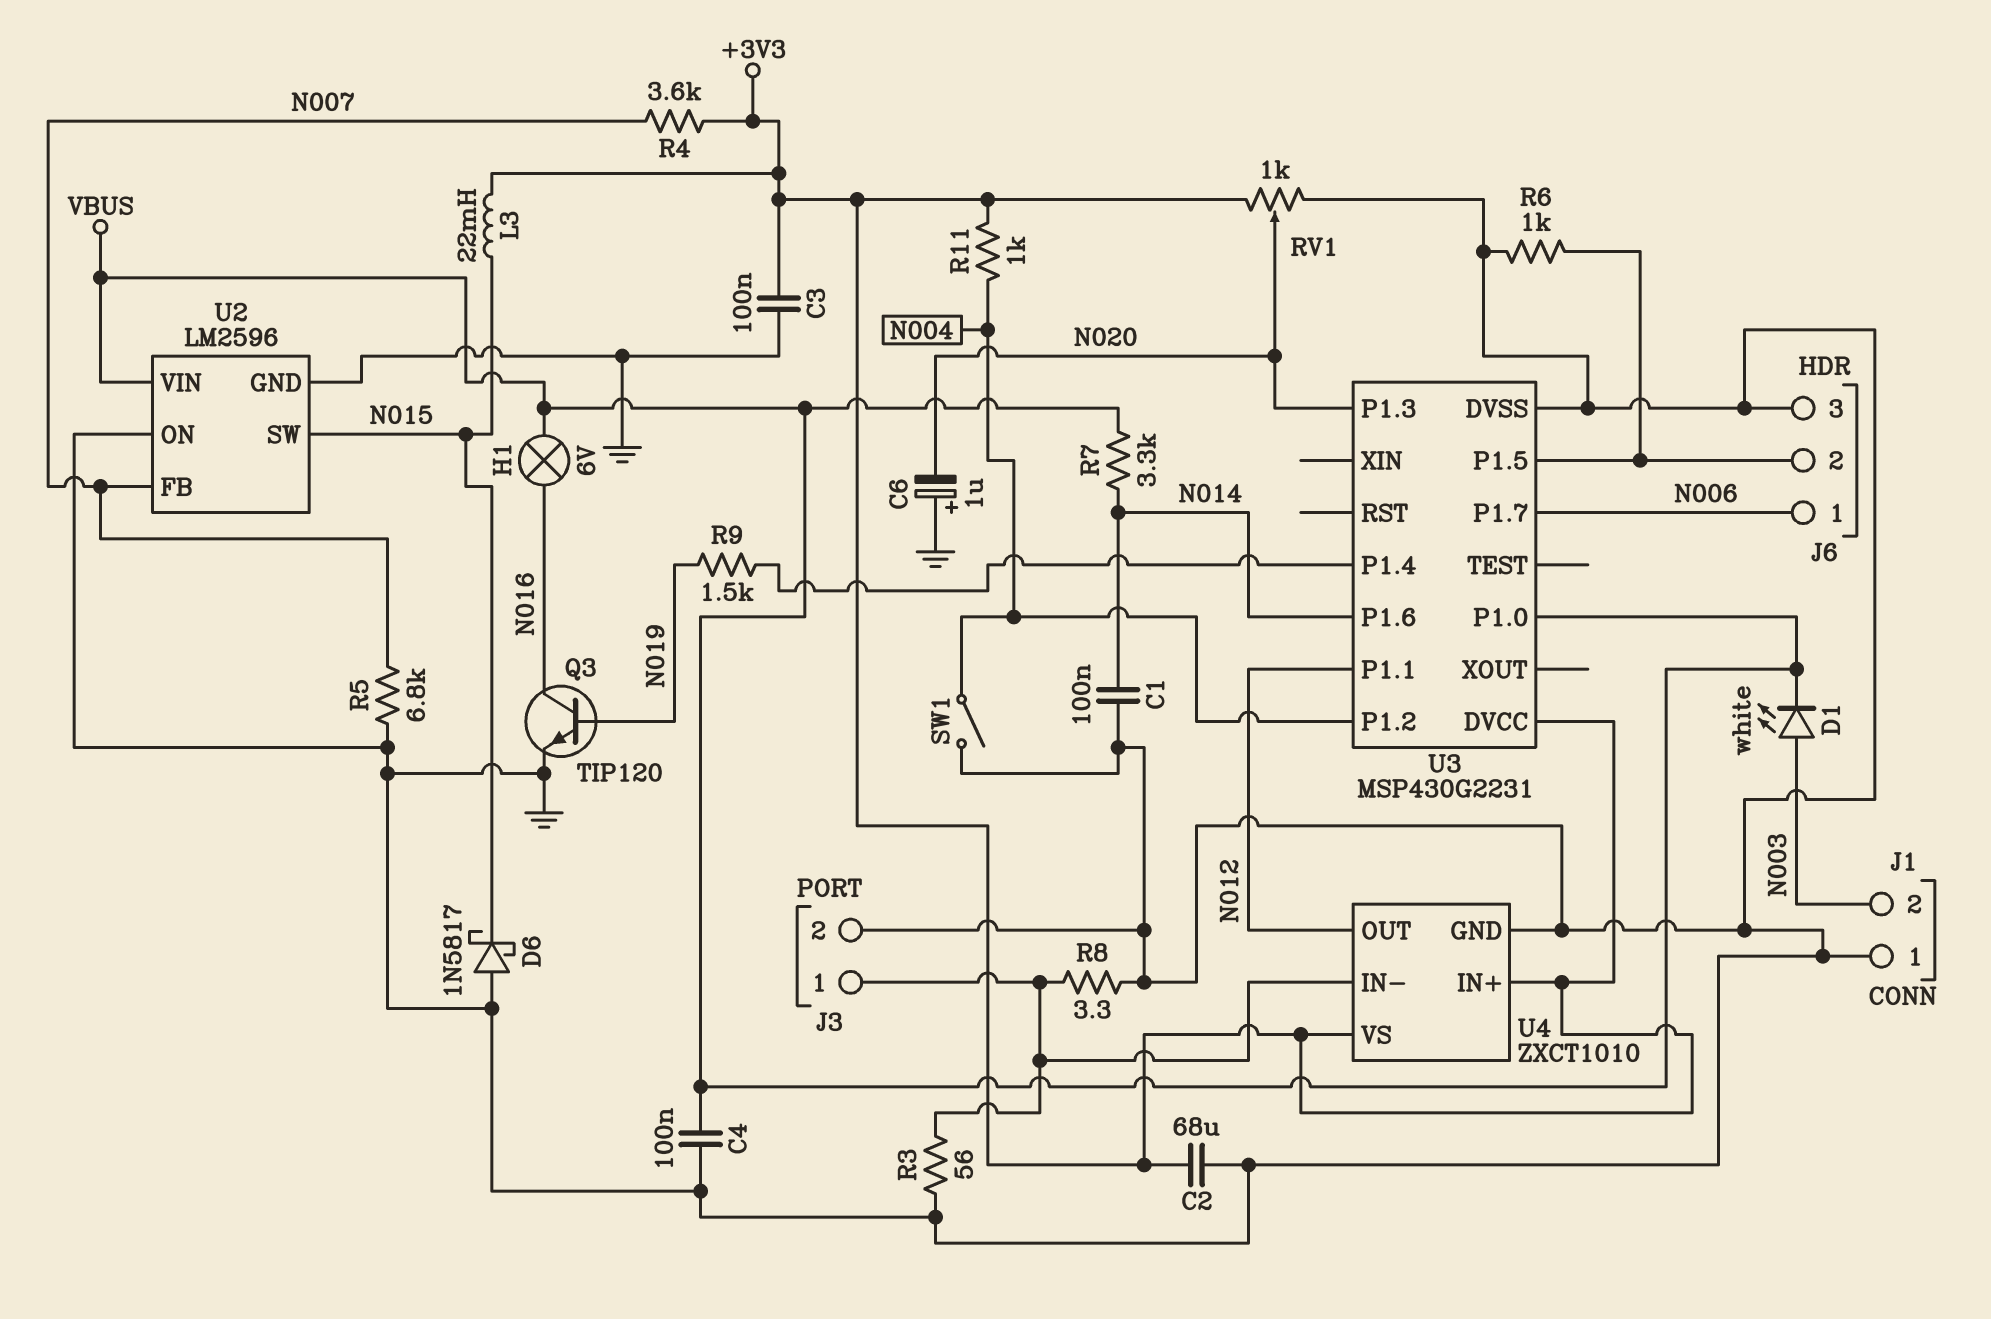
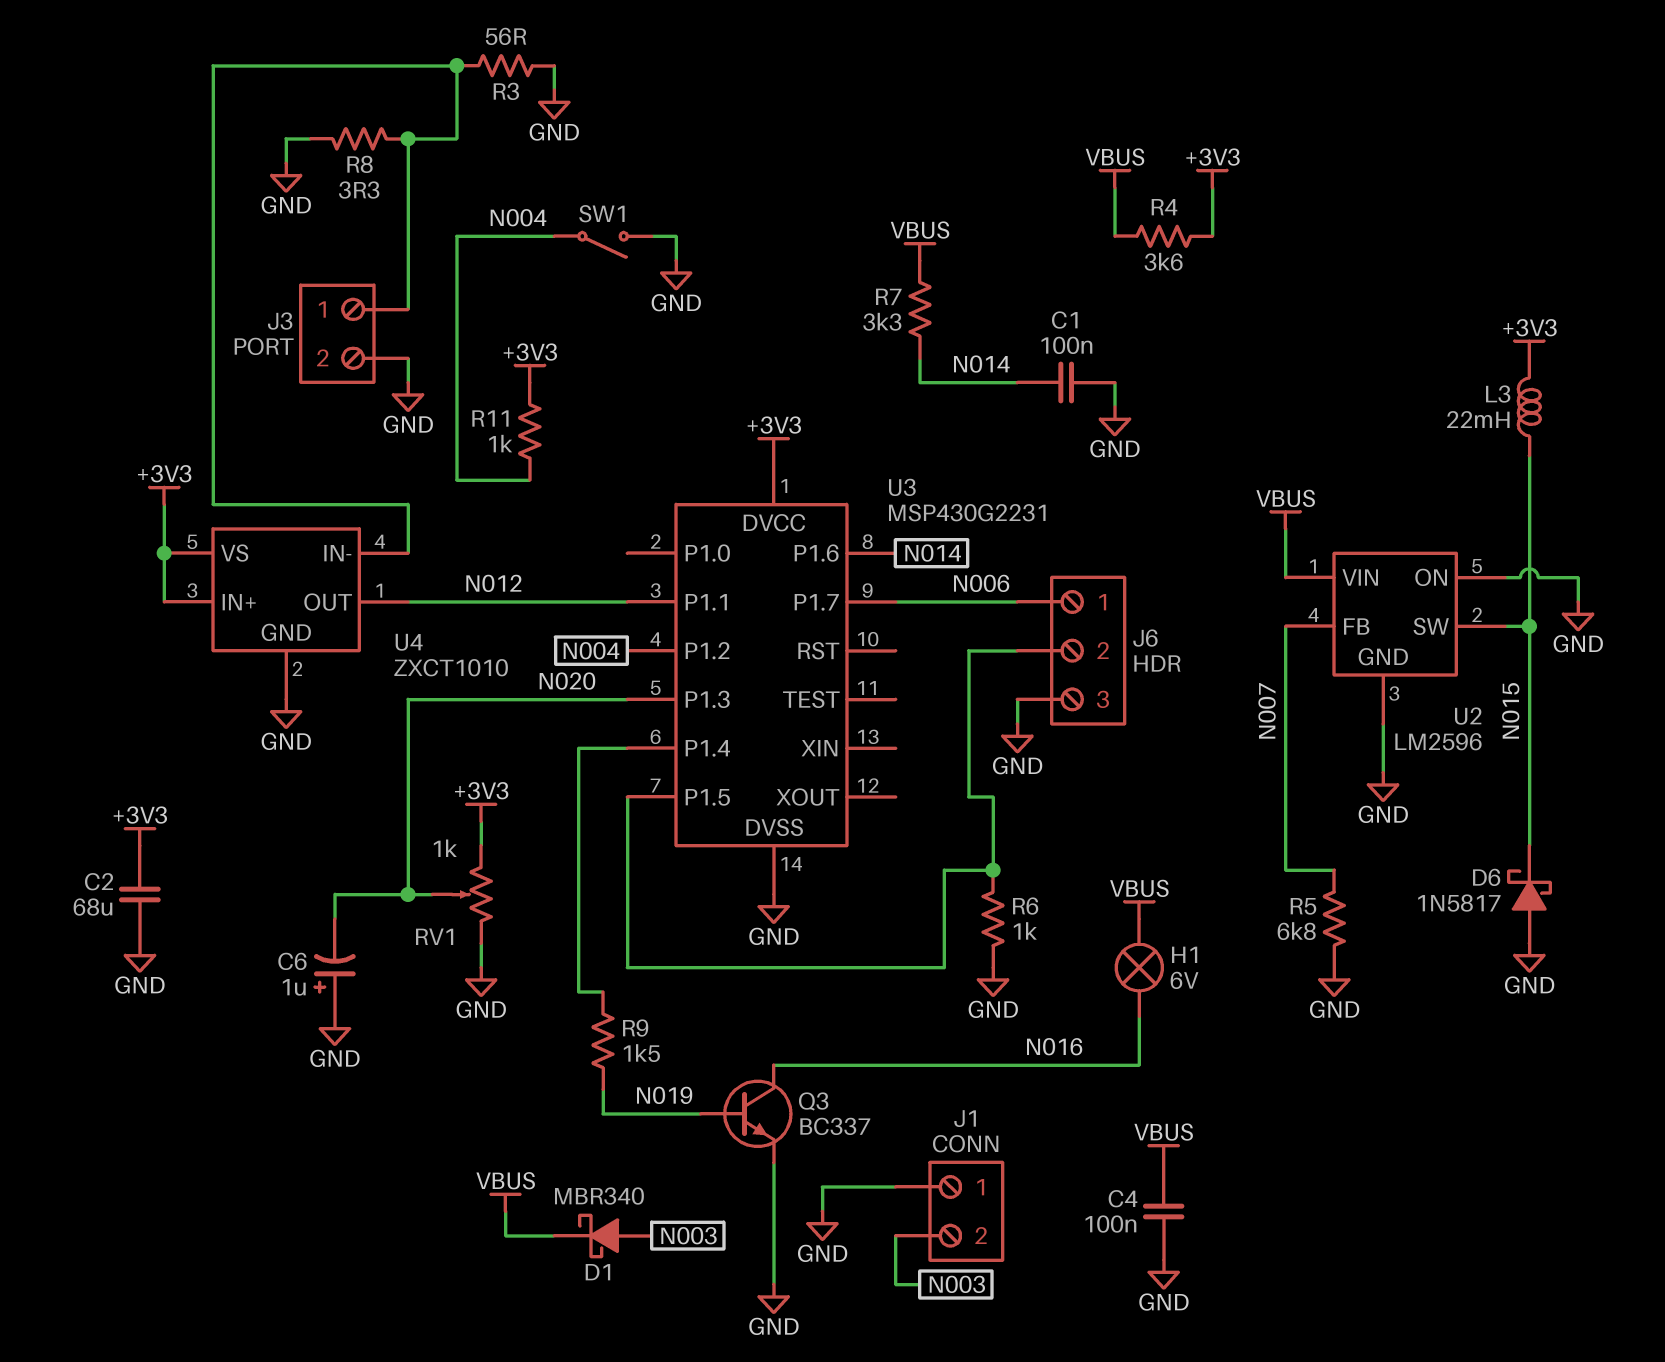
C3: 100nF (+3V3, GND) -> none
D1: LED white (A N003, K VBUS) -> schottky MBR340 (A N003, K VBUS)
Q3: NPN TIP120 (B N019, C N016, E GND) -> NPN BC337 (B N019, C N016, E GND)
R4: 3.6k (+3V3, N007) -> 3.6k (+3V3, VBUS)
U3 pin P1.0: VBUS -> none

